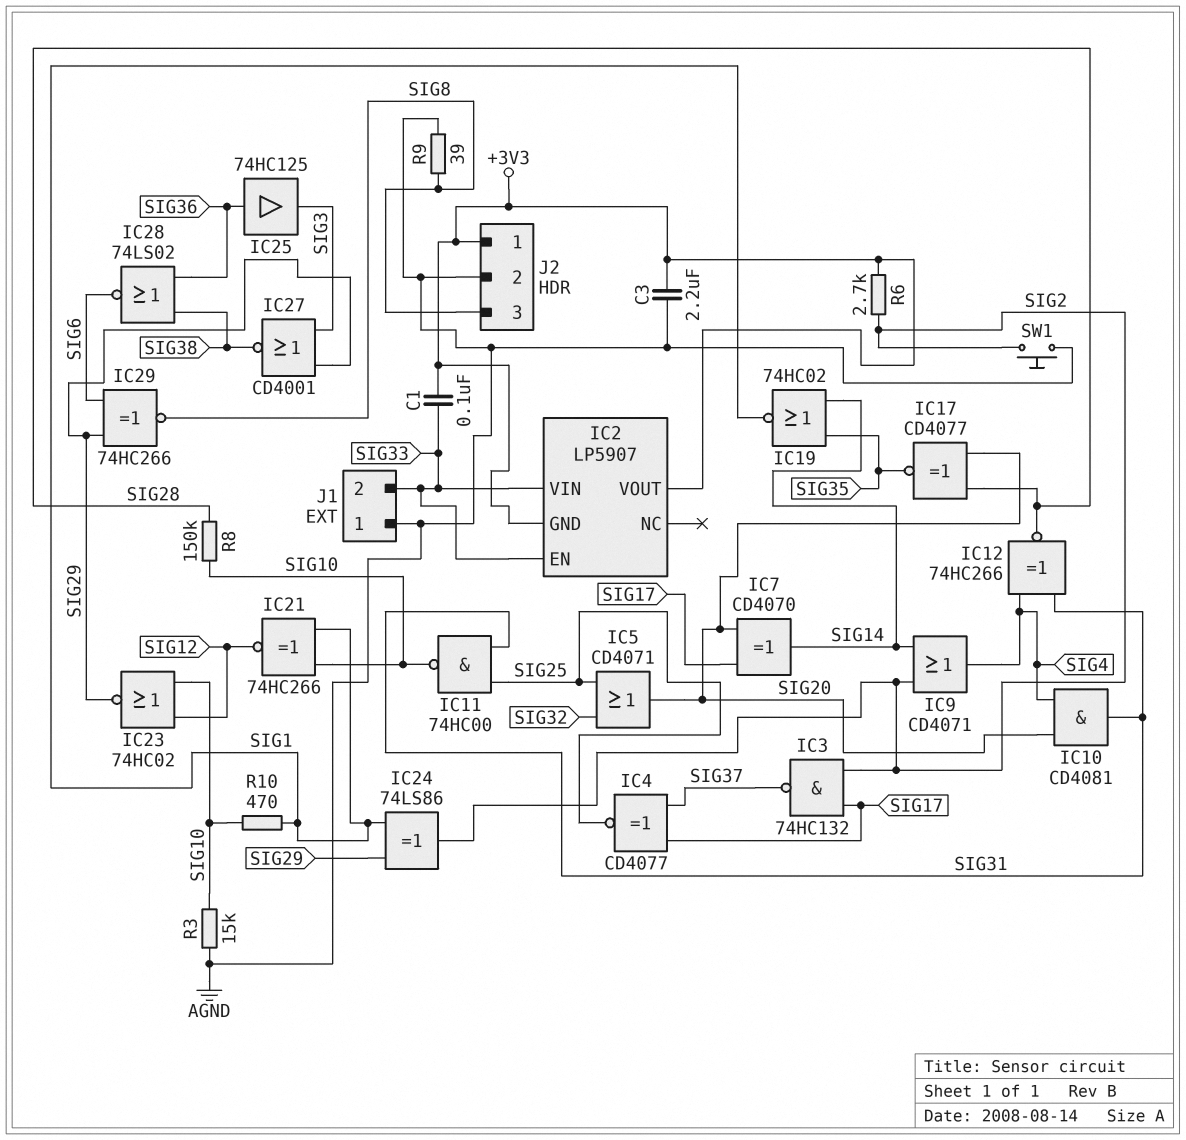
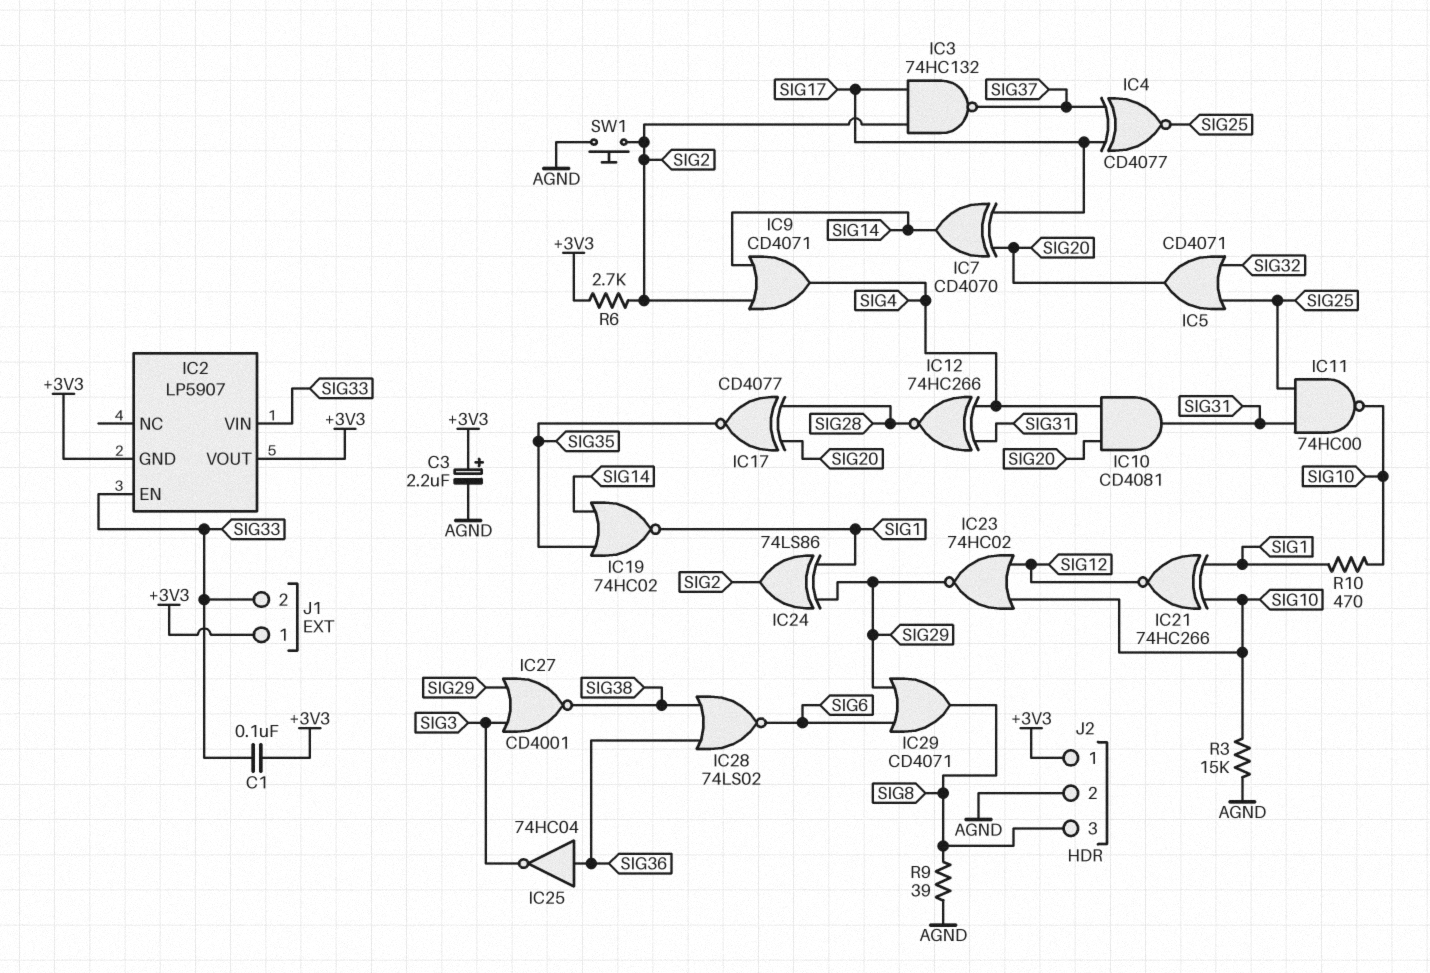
C3: 2.2uF (+3V3, AGND) -> 2.2uF (plus +3V3, minus AGND)
IC25: buffer 74HC125 (in SIG36, out SIG3) -> NOT 74HC04 (in SIG36, out SIG3)
IC29: XNOR 74HC266 (in SIG6, in SIG29, out SIG8) -> OR CD4071 (in SIG6, in SIG29, out SIG8)
J1 pin 1: AGND -> +3V3
R8: 150k (SIG10, SIG28) -> none

